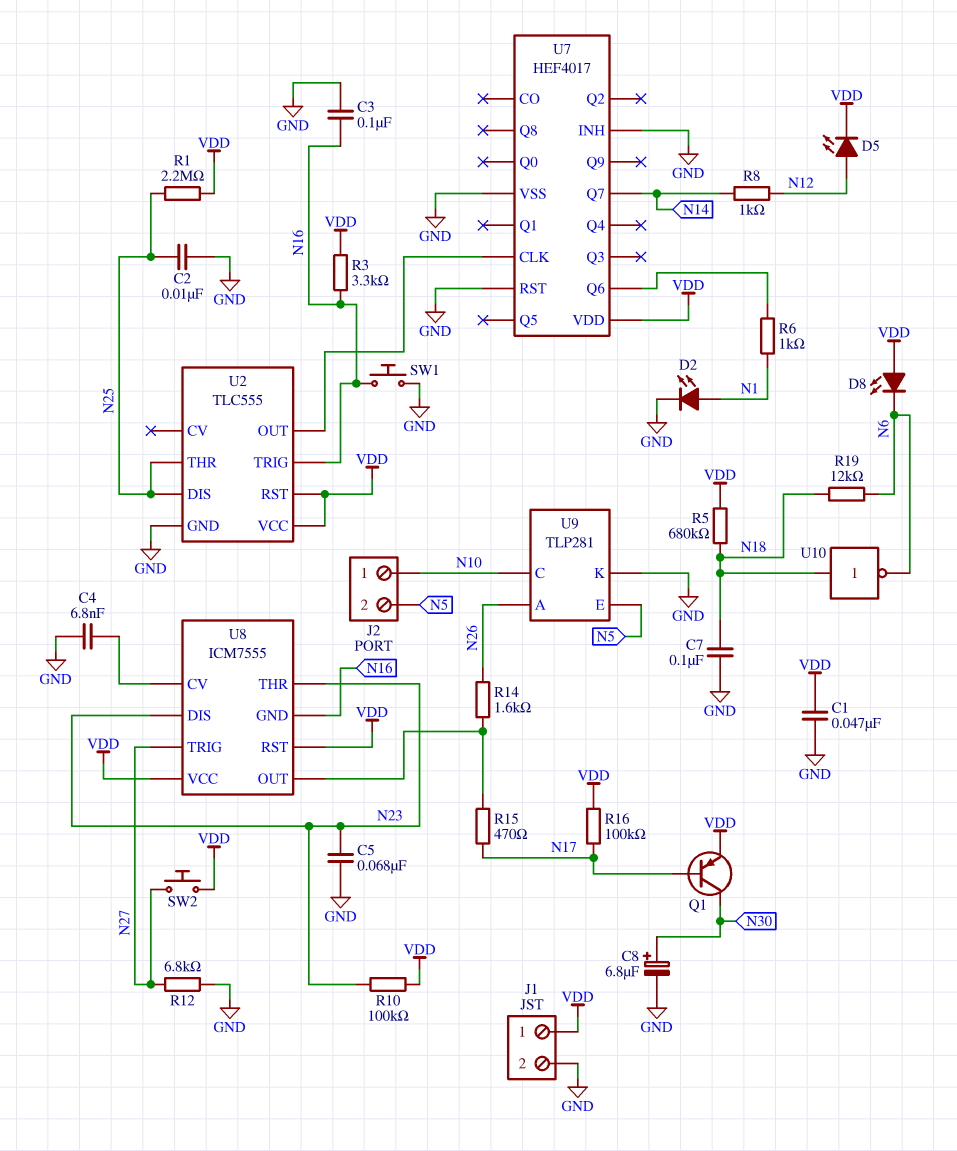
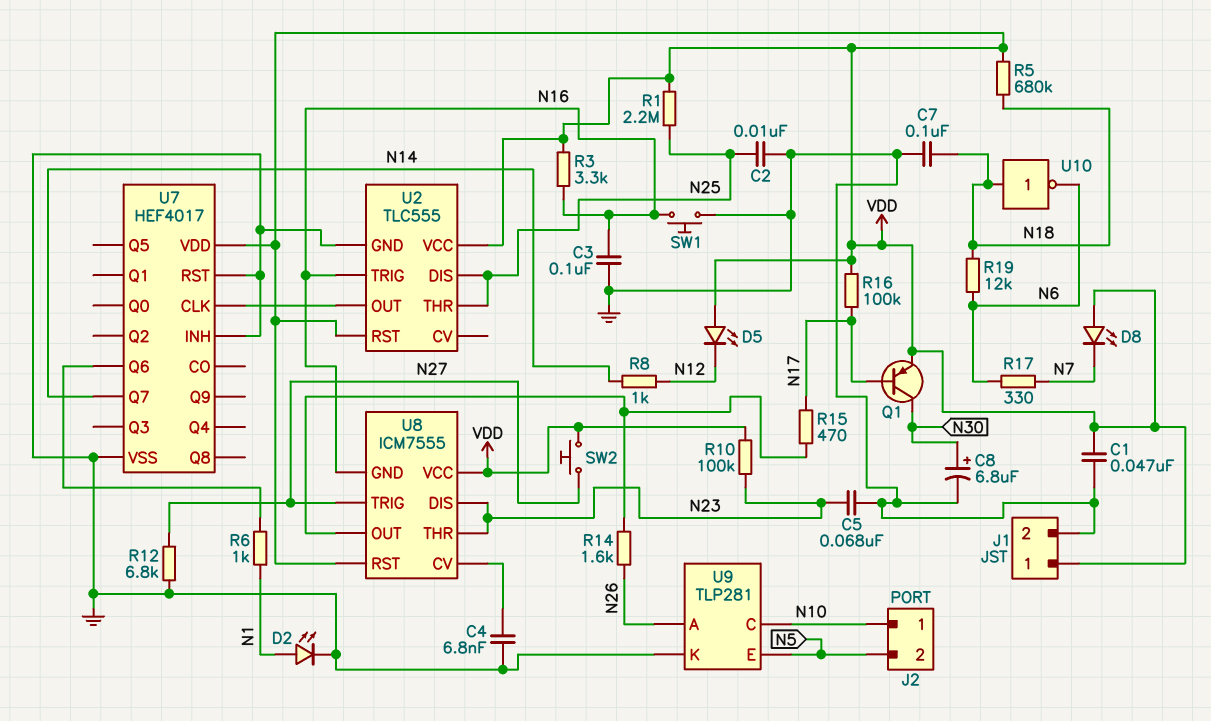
D5: LED (A N12, K VDD) -> LED (A VDD, K N12)
D8: LED (A VDD, K N6) -> LED (A VDD, K N7)
R17: none -> 330 (N6, N7)

